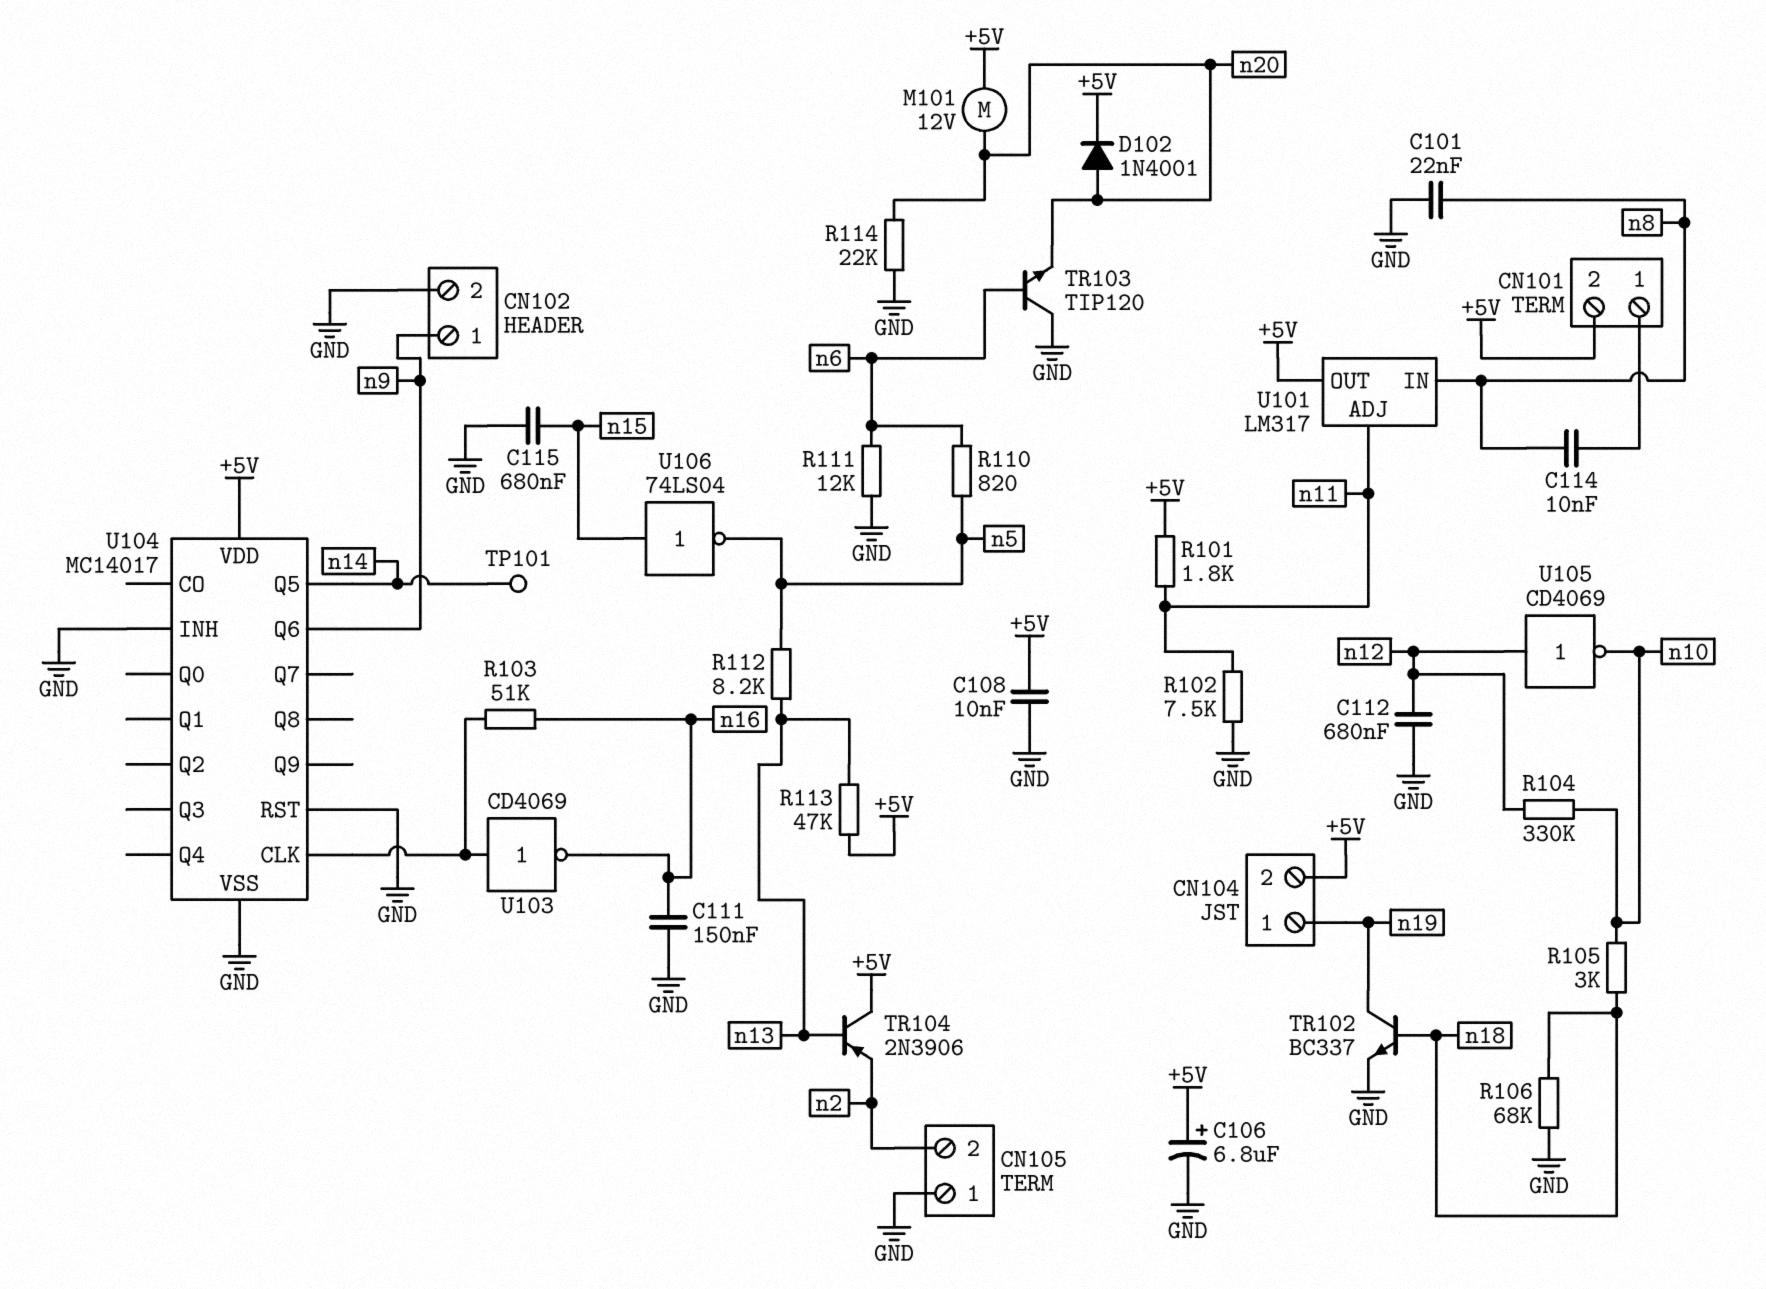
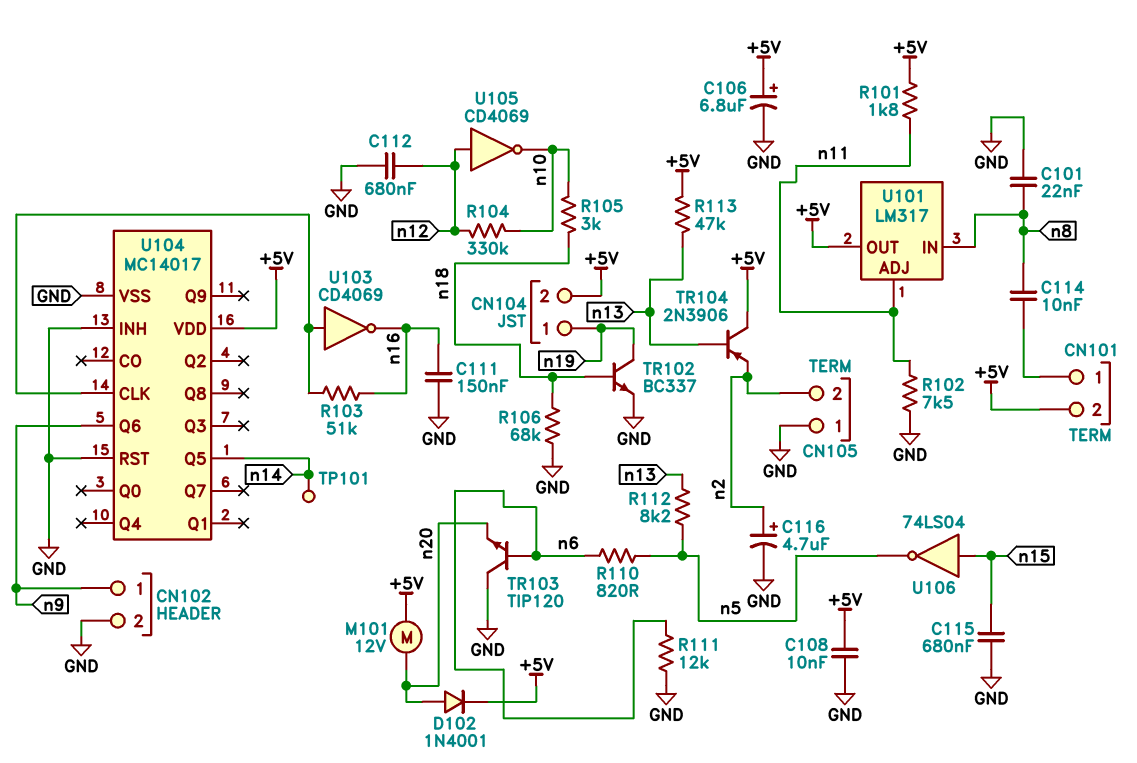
C116: none -> 4.7uF (plus n2, minus GND)
R114: 22k (GND, n20) -> none

